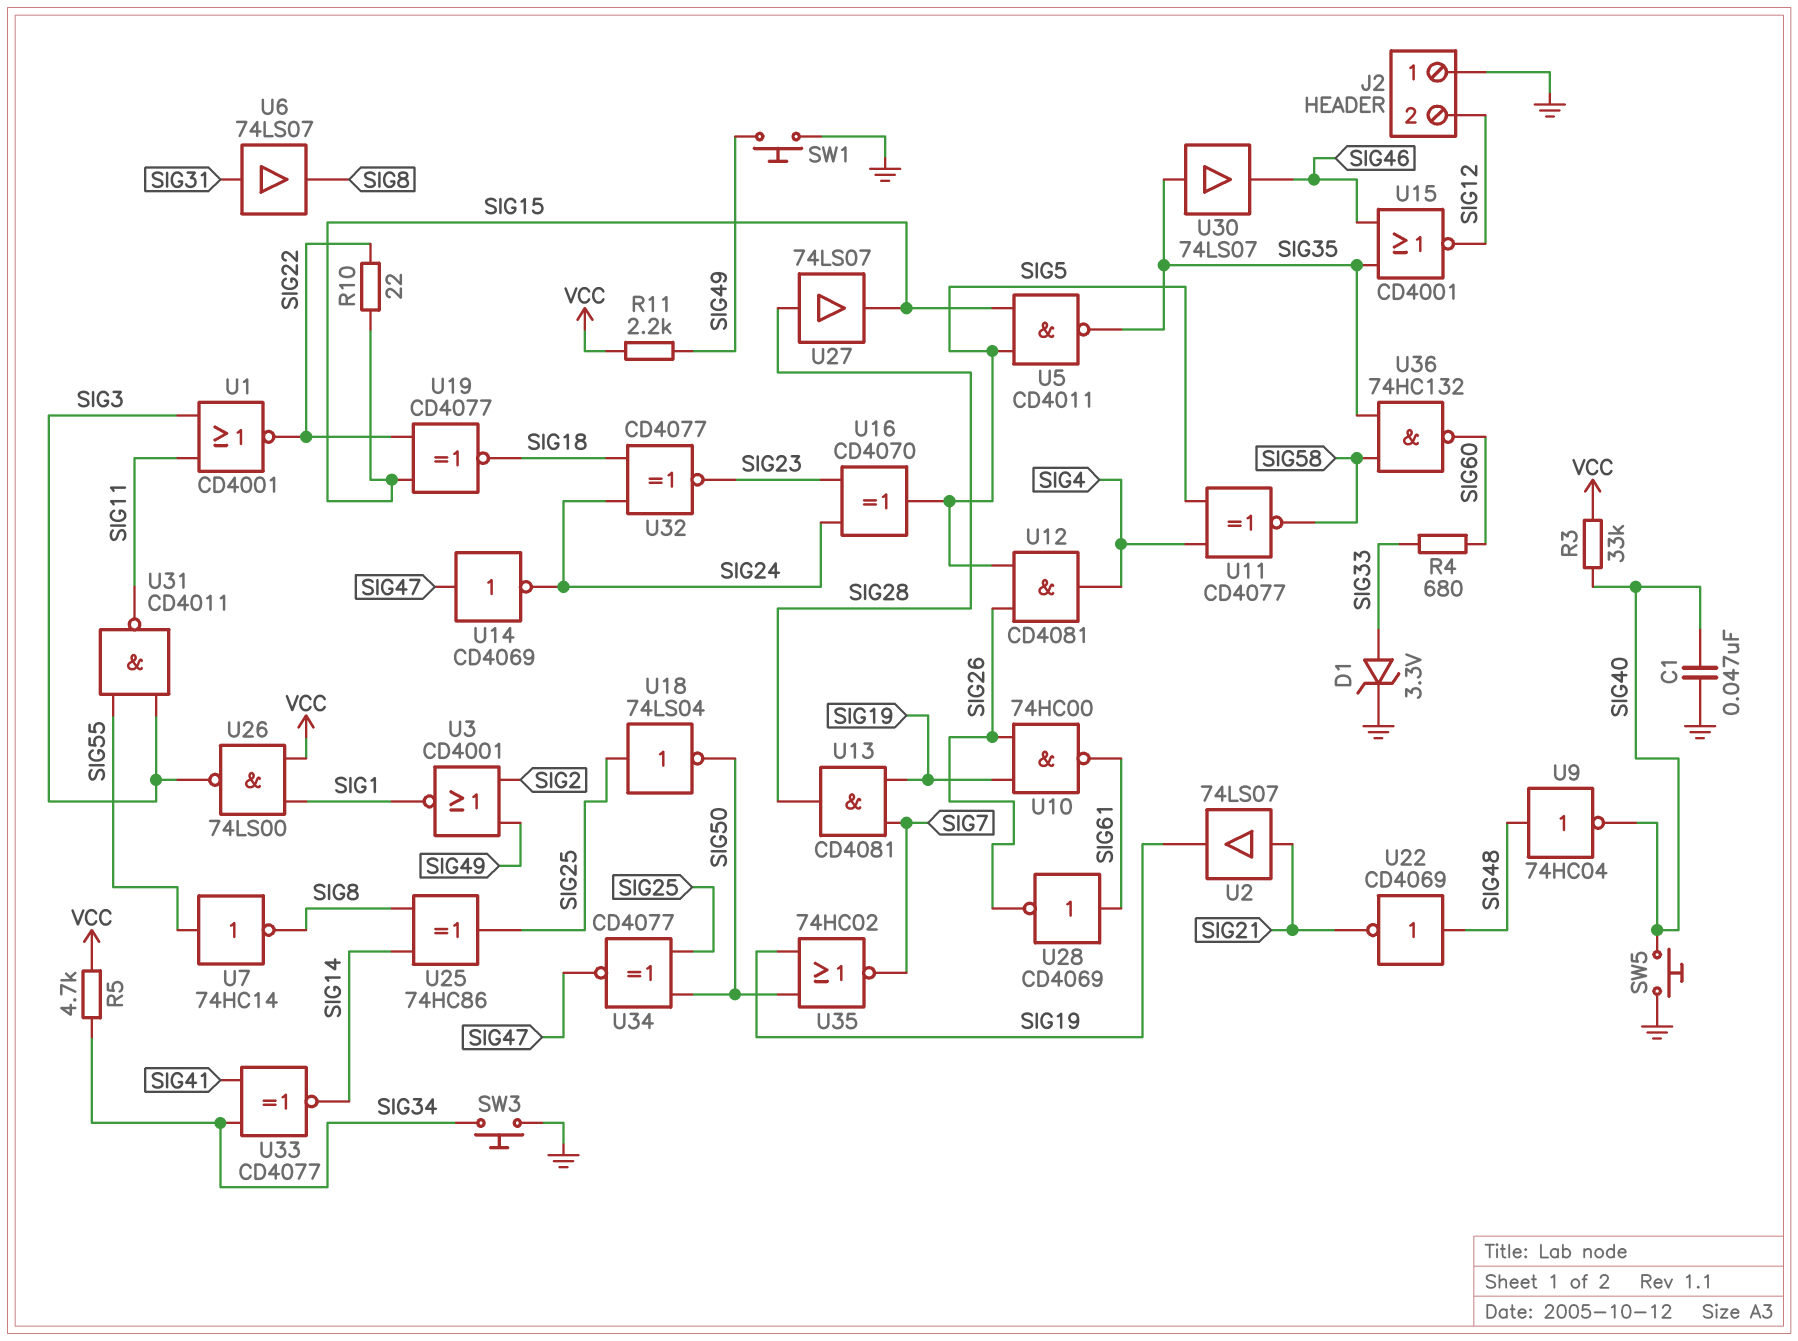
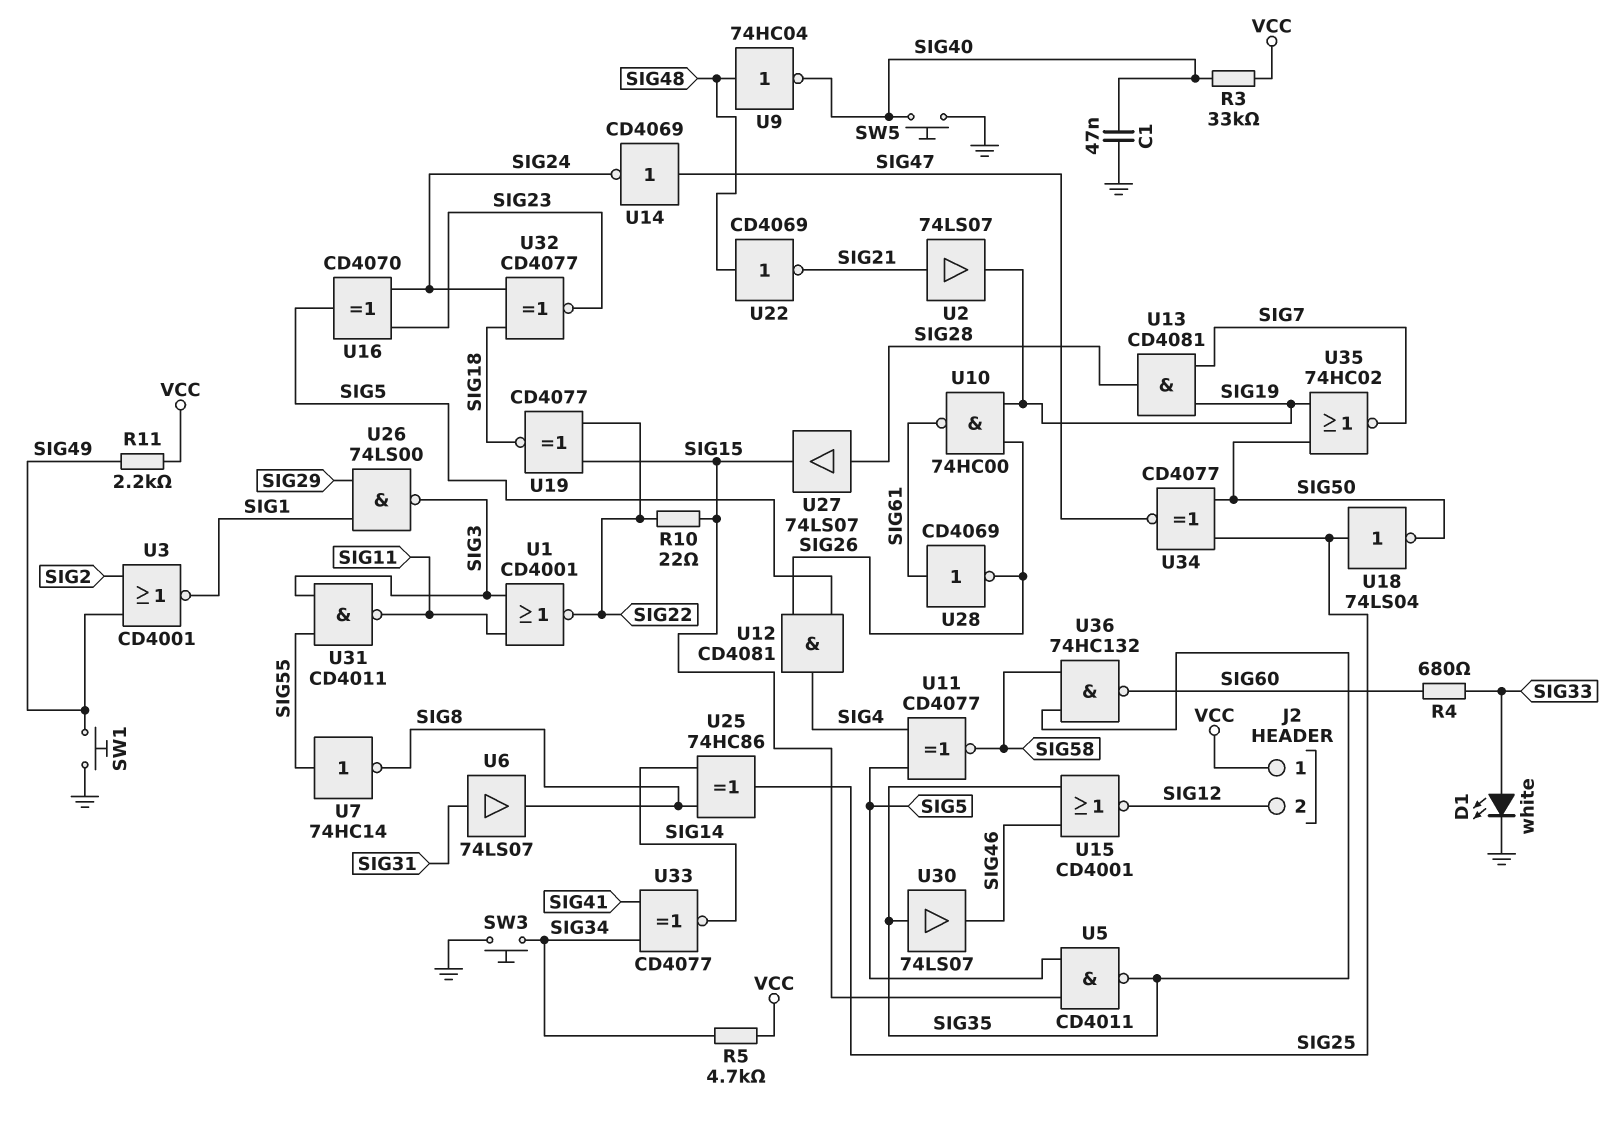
D1: zener 3.3V (A SIG33, K GND) -> LED white (A SIG33, K GND)
J2 pin 1: GND -> VCC
U26: NAND 74LS00 (in SIG1, in VCC, out SIG3) -> NAND 74LS00 (in SIG1, in SIG29, out SIG3)

